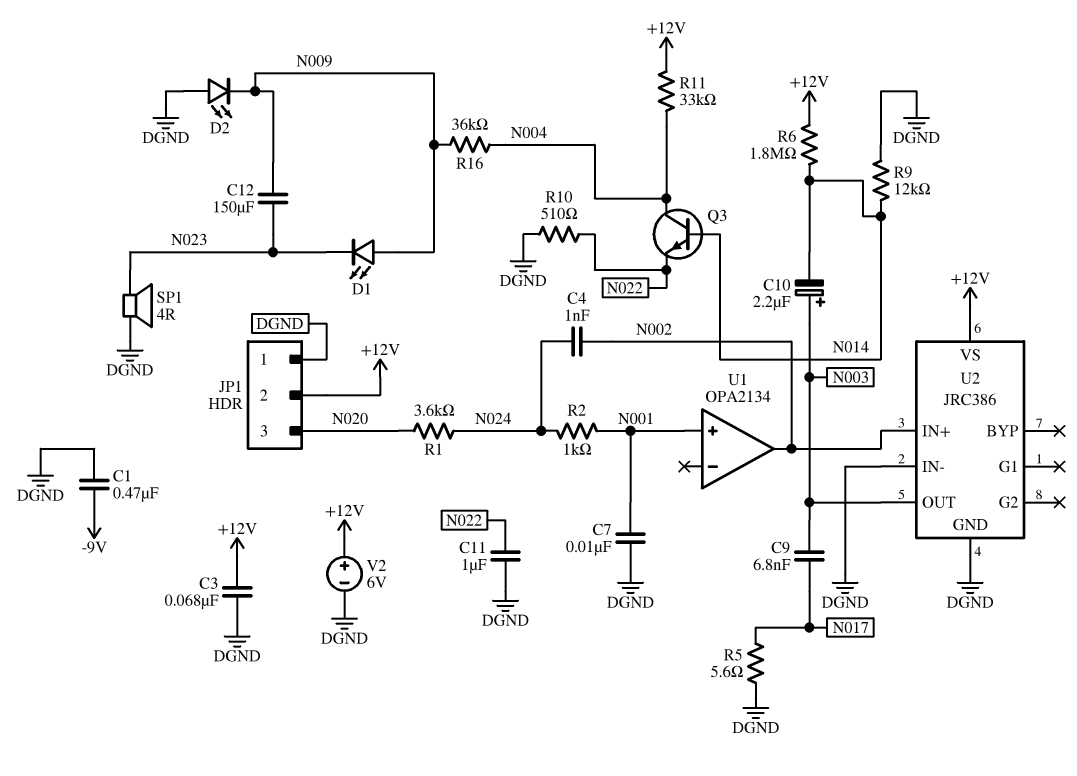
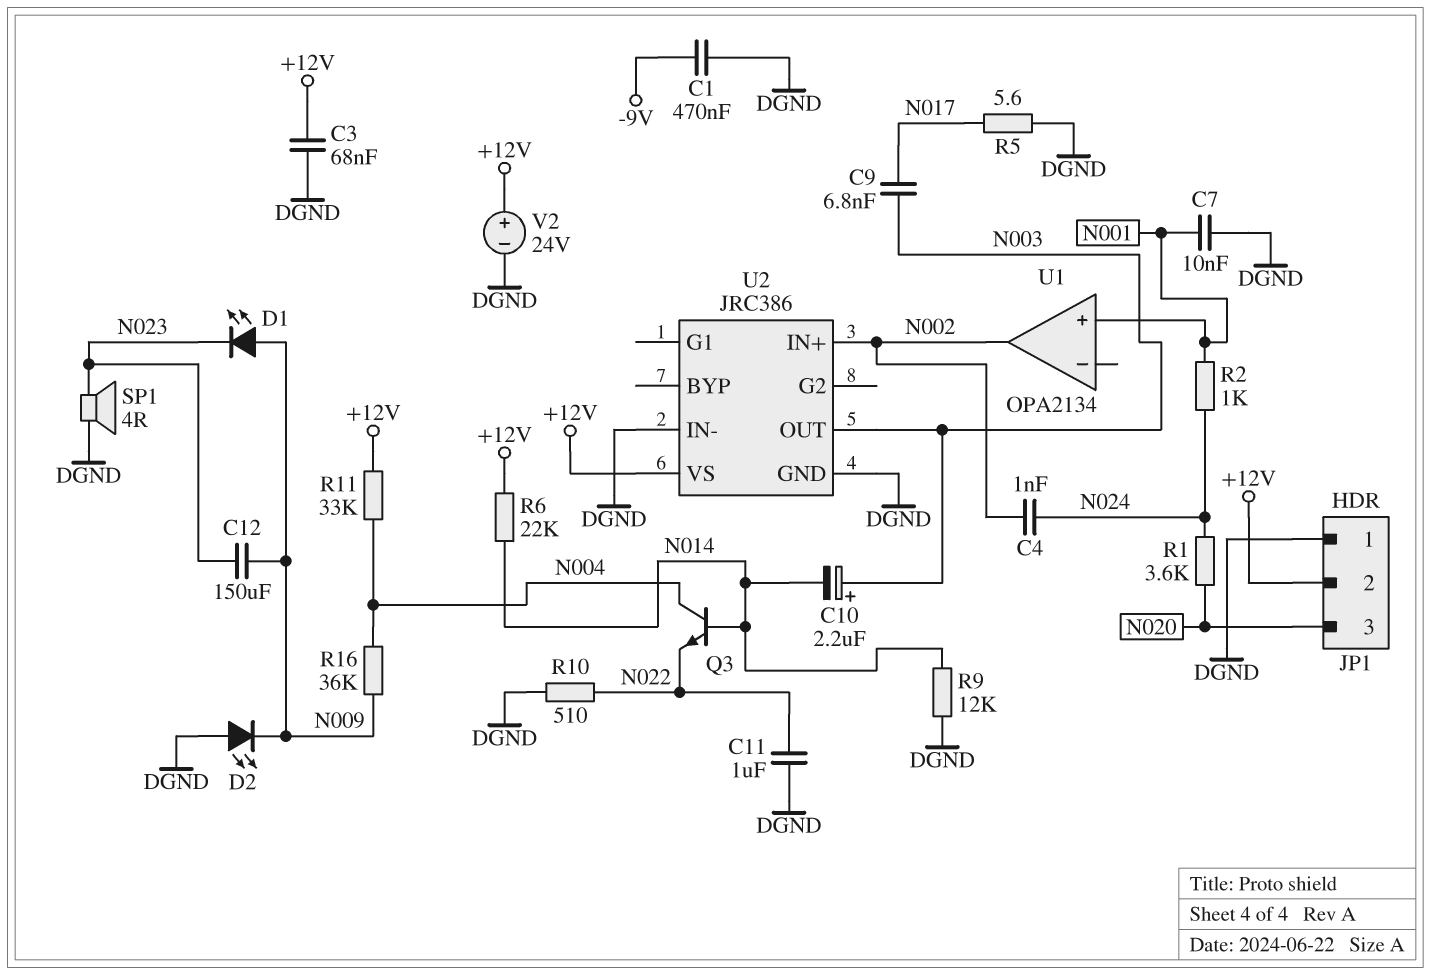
R6: 1.8M (+12V, N014) -> 22k (+12V, N014)
V2: 6V (plus +12V, minus DGND) -> 24V (plus +12V, minus DGND)

